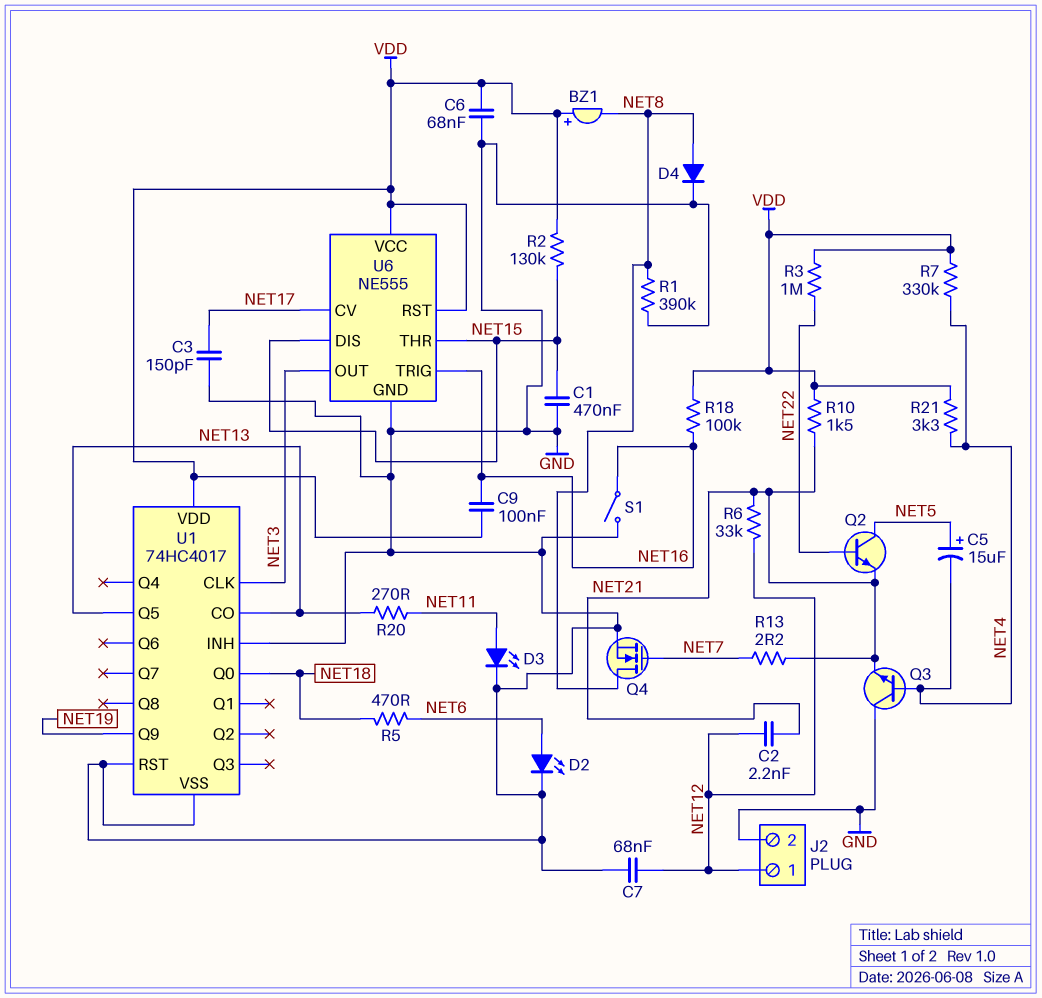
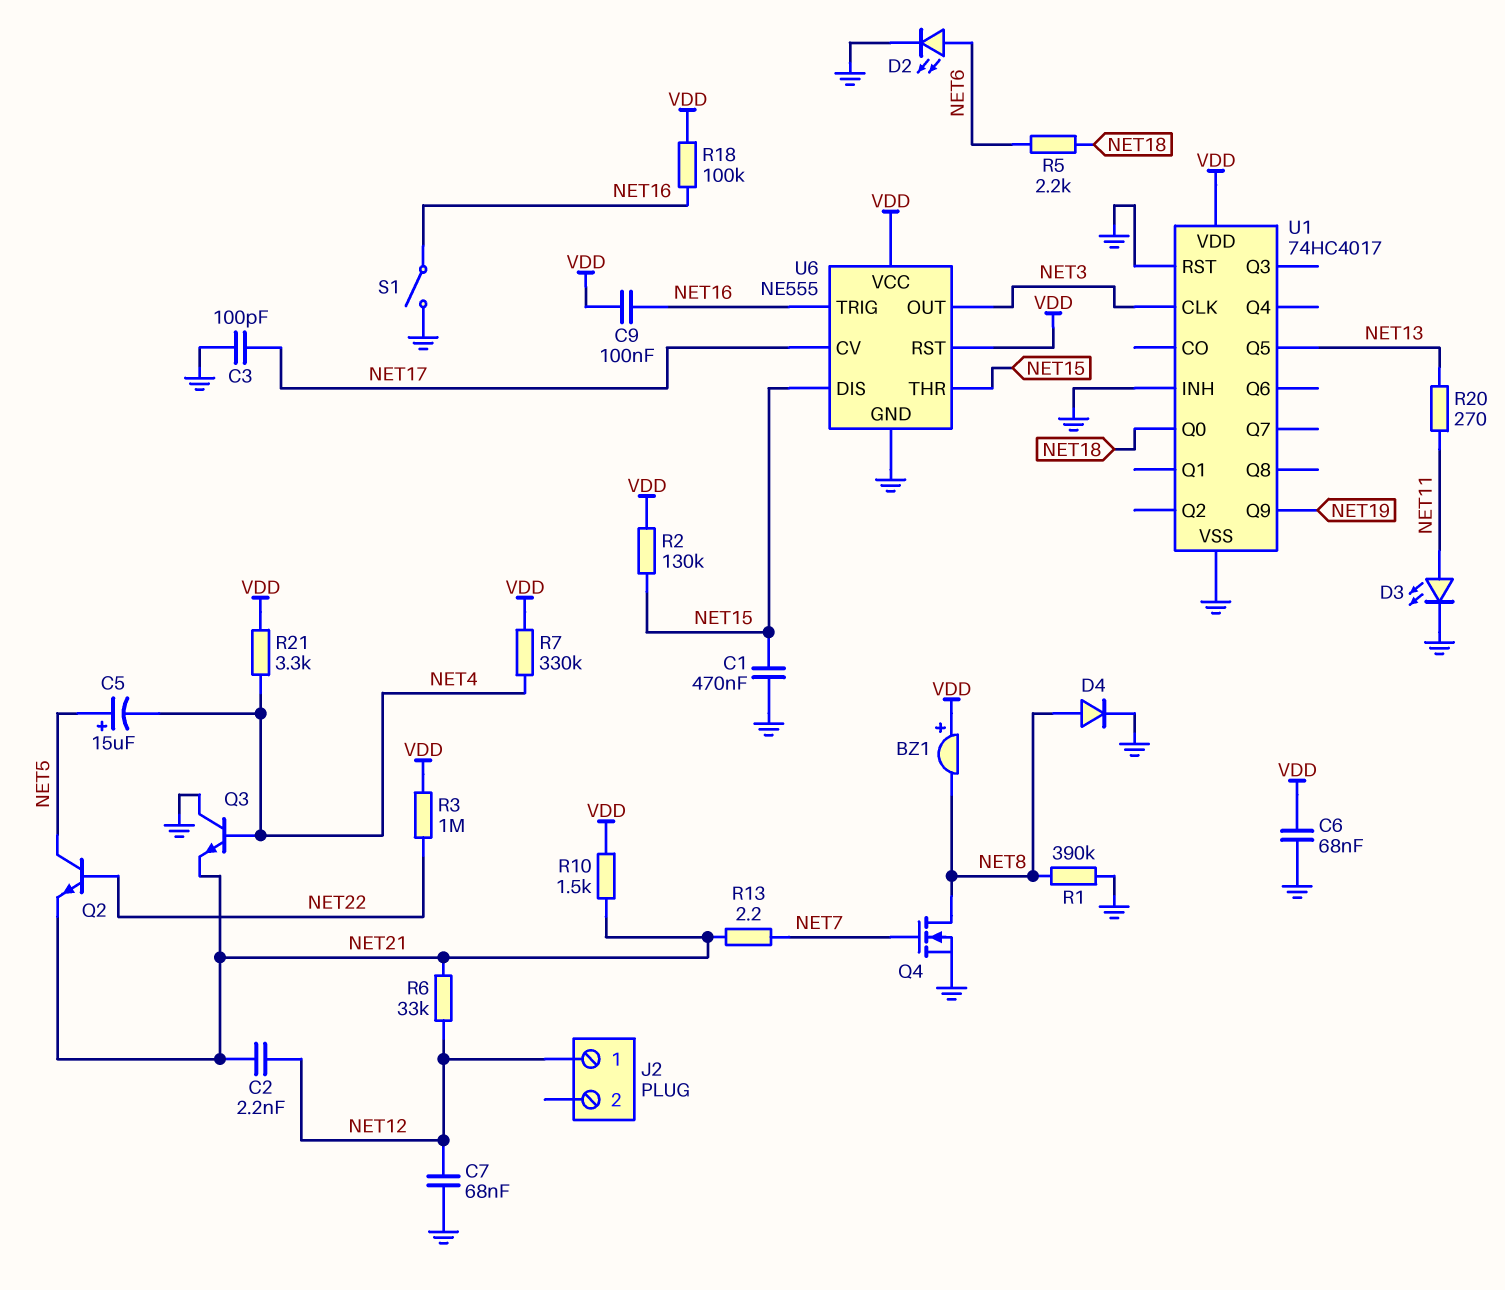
C3: 150pF (GND, NET17) -> 100pF (GND, NET17)
J2 pin 2: GND -> none
R5: 470 (NET6, NET18) -> 2.2k (NET6, NET18)
U1 pin CO: NET13 -> none

